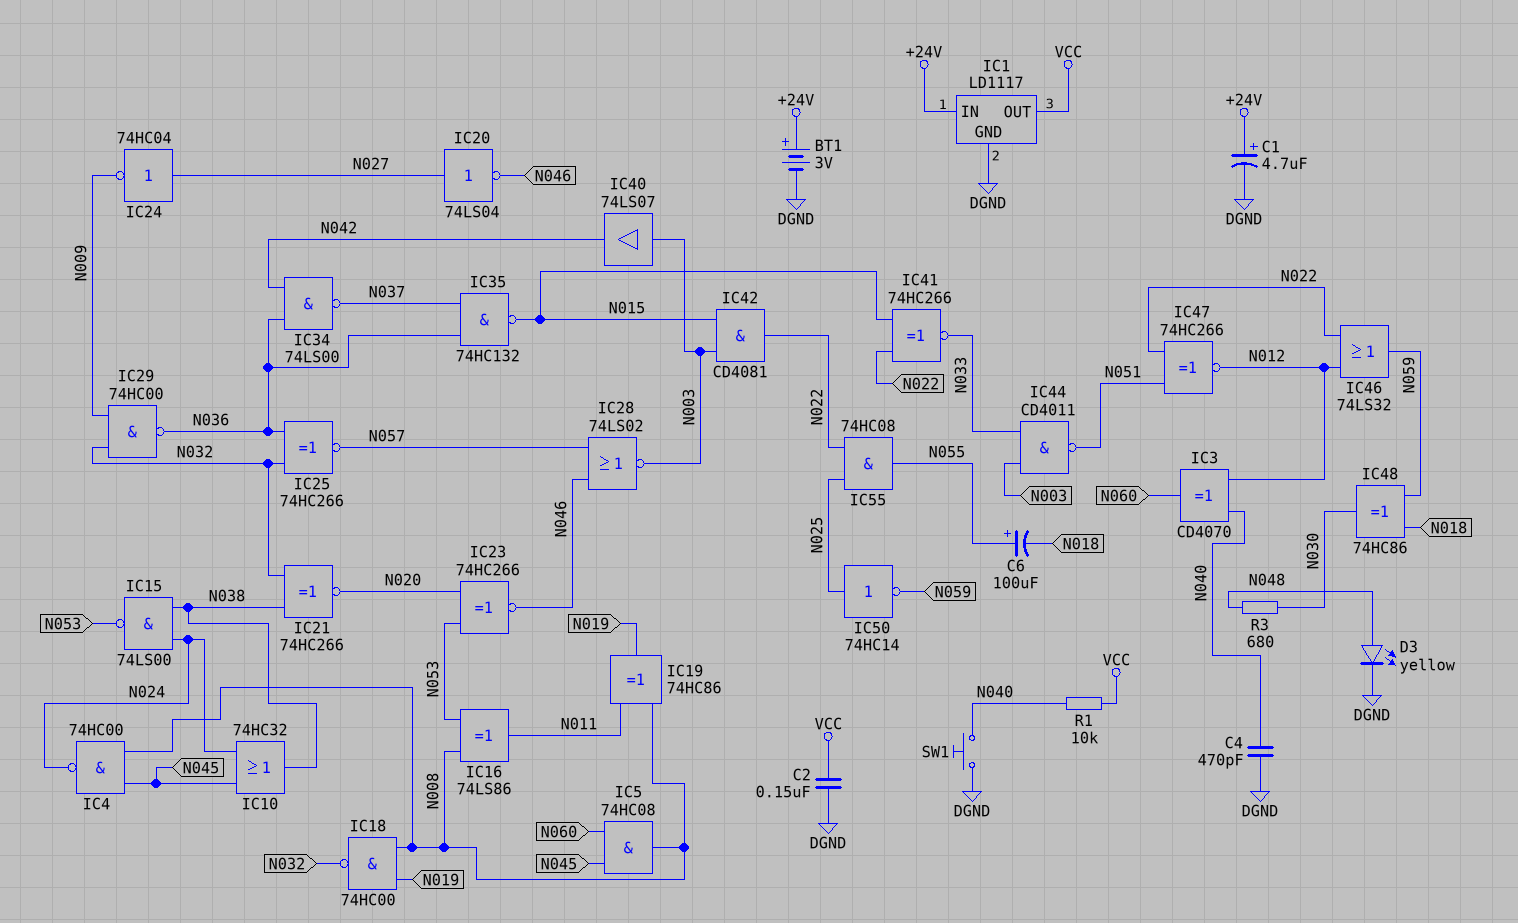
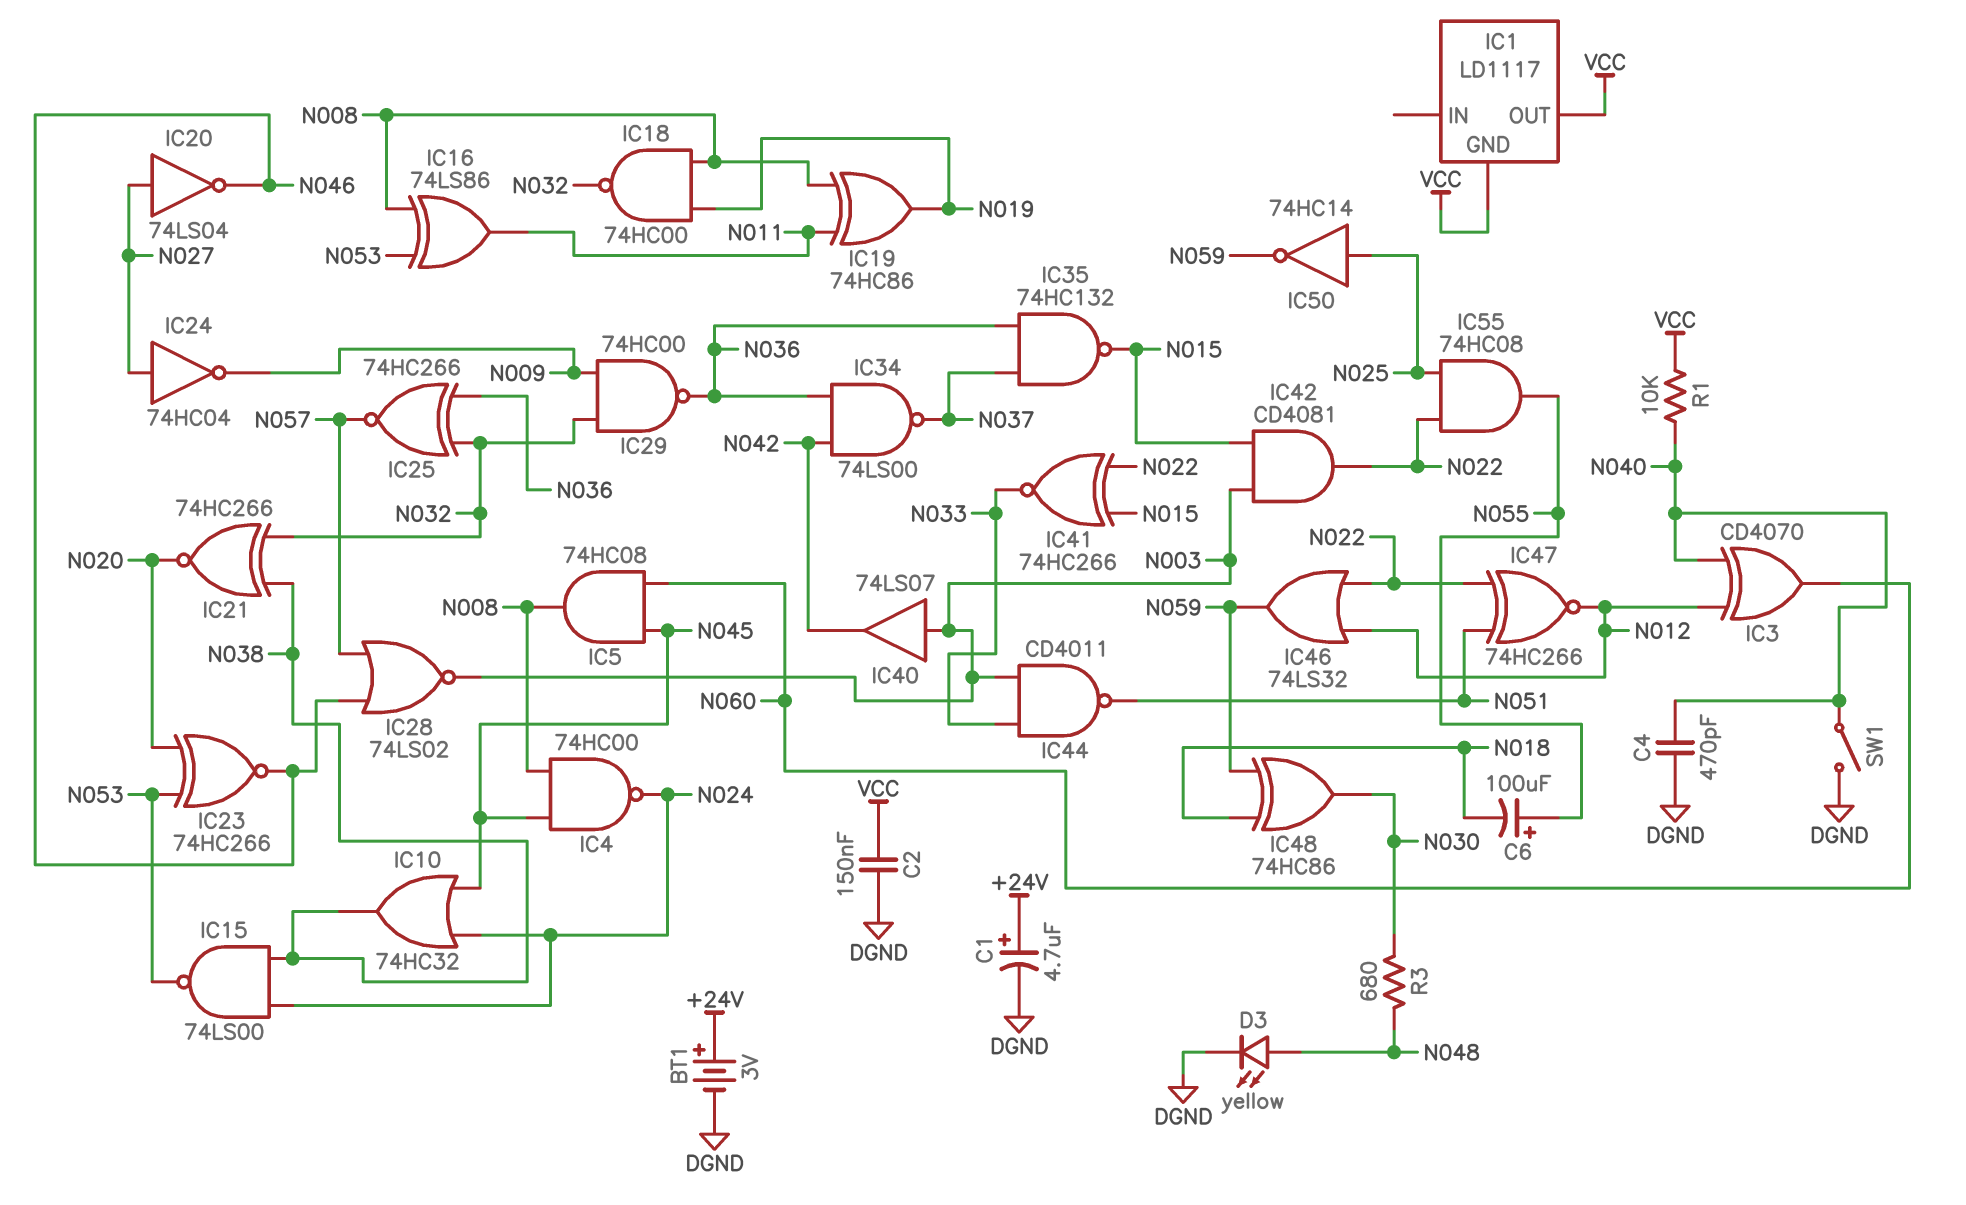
IC1 pin GND: DGND -> VCC
IC1 pin IN: +24V -> none
SW1: button (DGND, N040) -> switch (DGND, N040)

